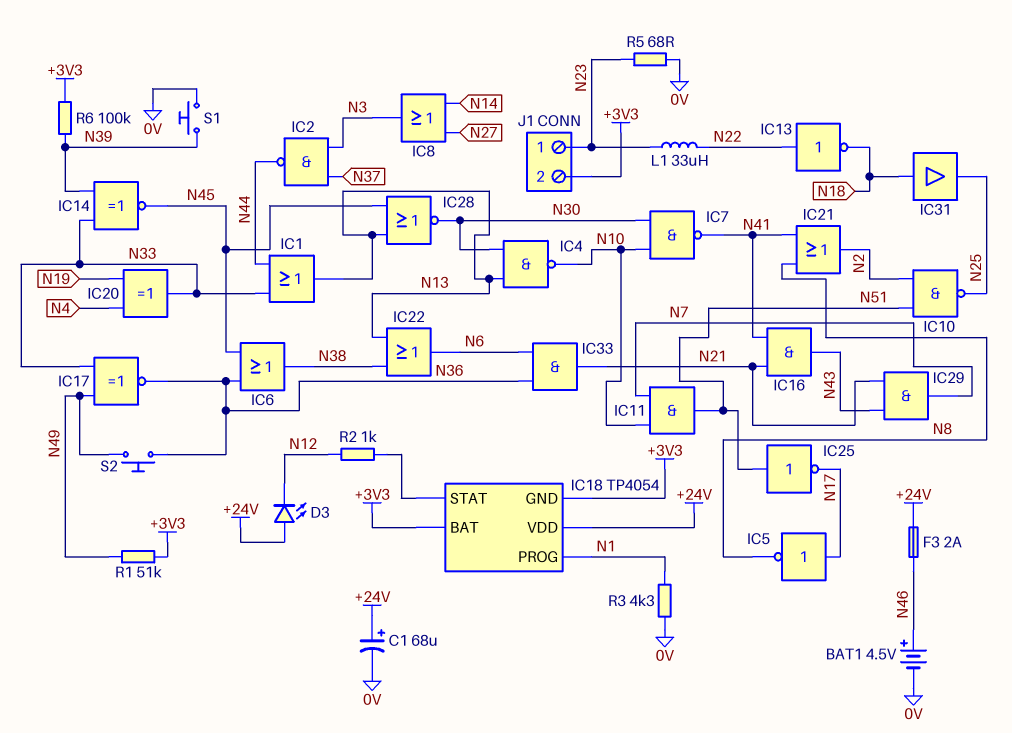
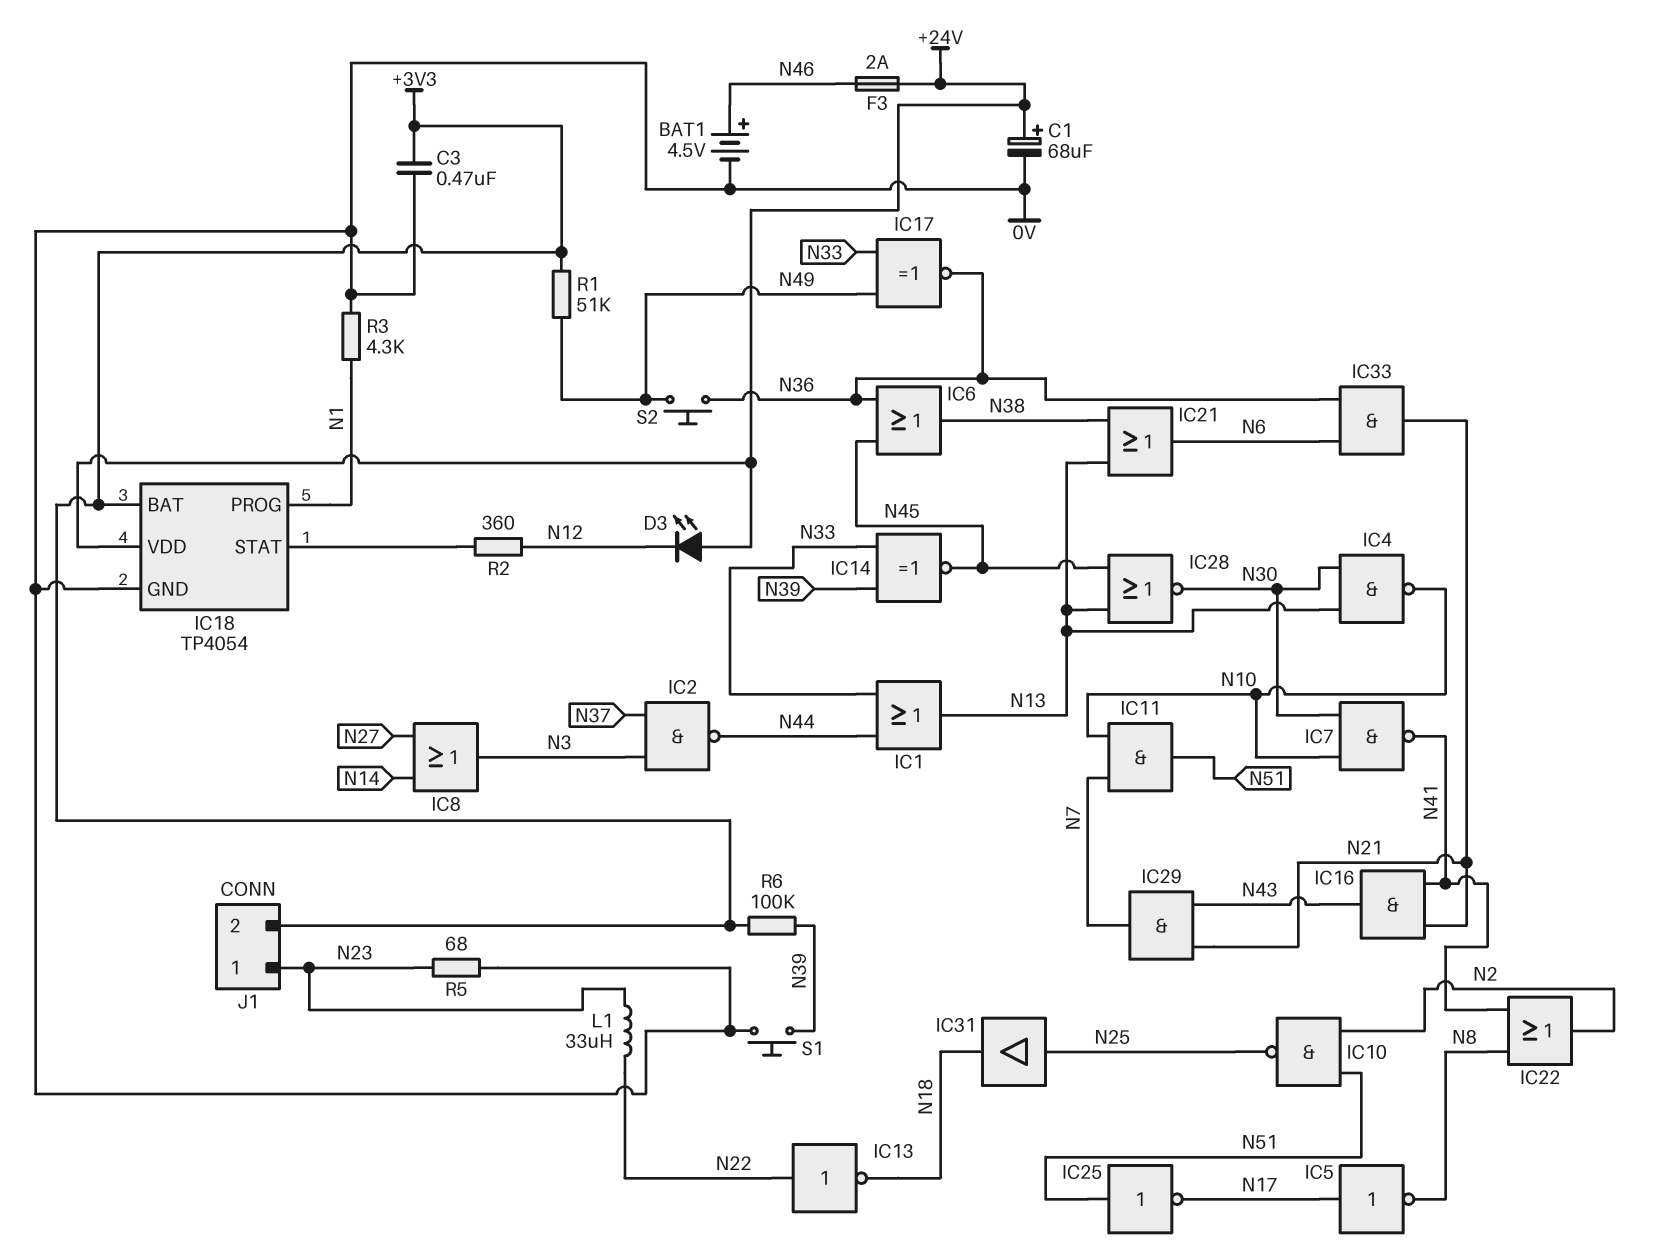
C3: none -> 470nF (+3V3, 0V)
IC18 pin GND: +3V3 -> 0V
IC20: XOR (in N4, in N19, out N33) -> none
IC21: OR (in N8, in N41, out N2) -> OR (in N13, in N38, out N6)
IC22: OR (in N13, in N38, out N6) -> OR (in N8, in N41, out N2)
IC31: buffer (in N18, out N25) -> buffer (in N25, out N18)
R2: 1k (IC18/STAT, N12) -> 360 (IC18/STAT, N12)

